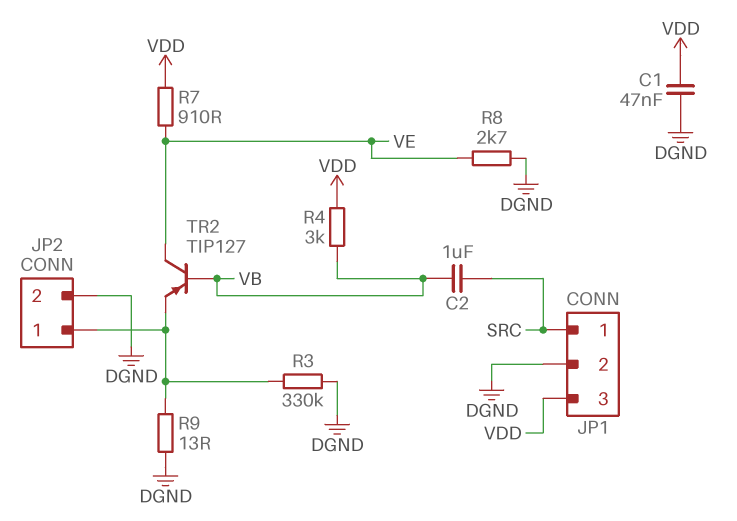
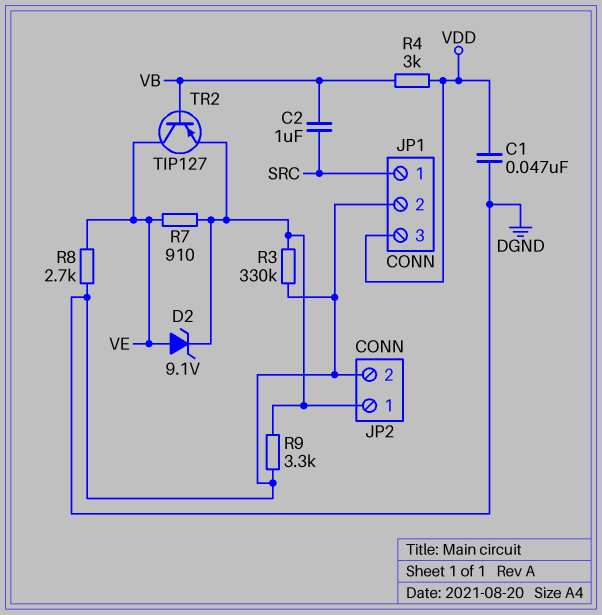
D2: none -> zener 9.1V (A VE, K JP2/1)
R7: 910 (VDD, VE) -> 910 (JP2/1, VE)
R9: 13 (DGND, JP2/1) -> 3.3k (DGND, JP2/1)

